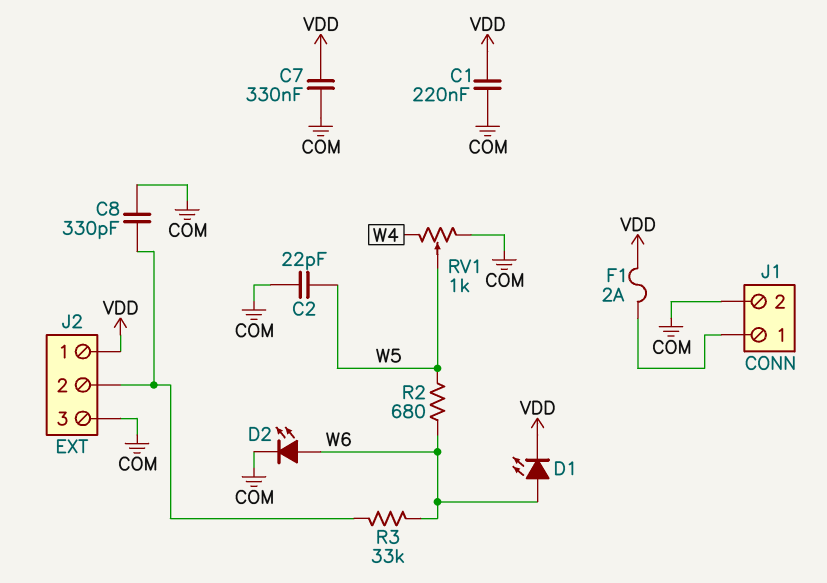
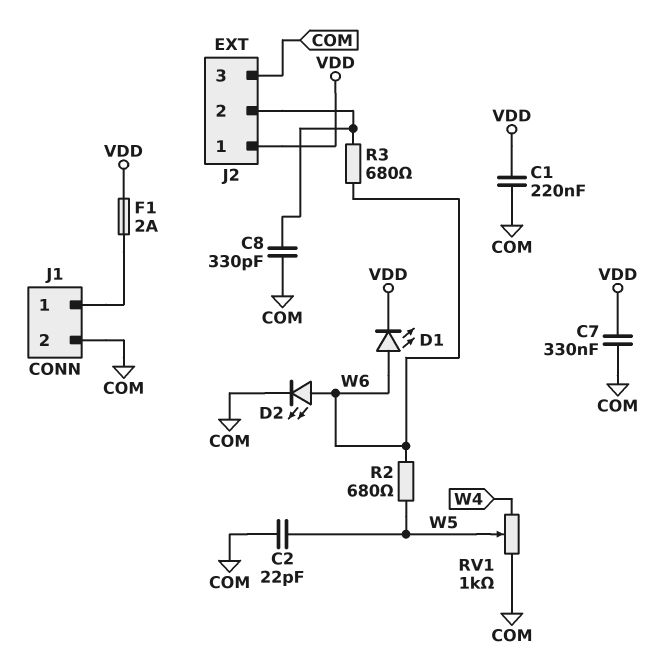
R3: 33k (J2/2, W6) -> 680 (J2/2, W6)

